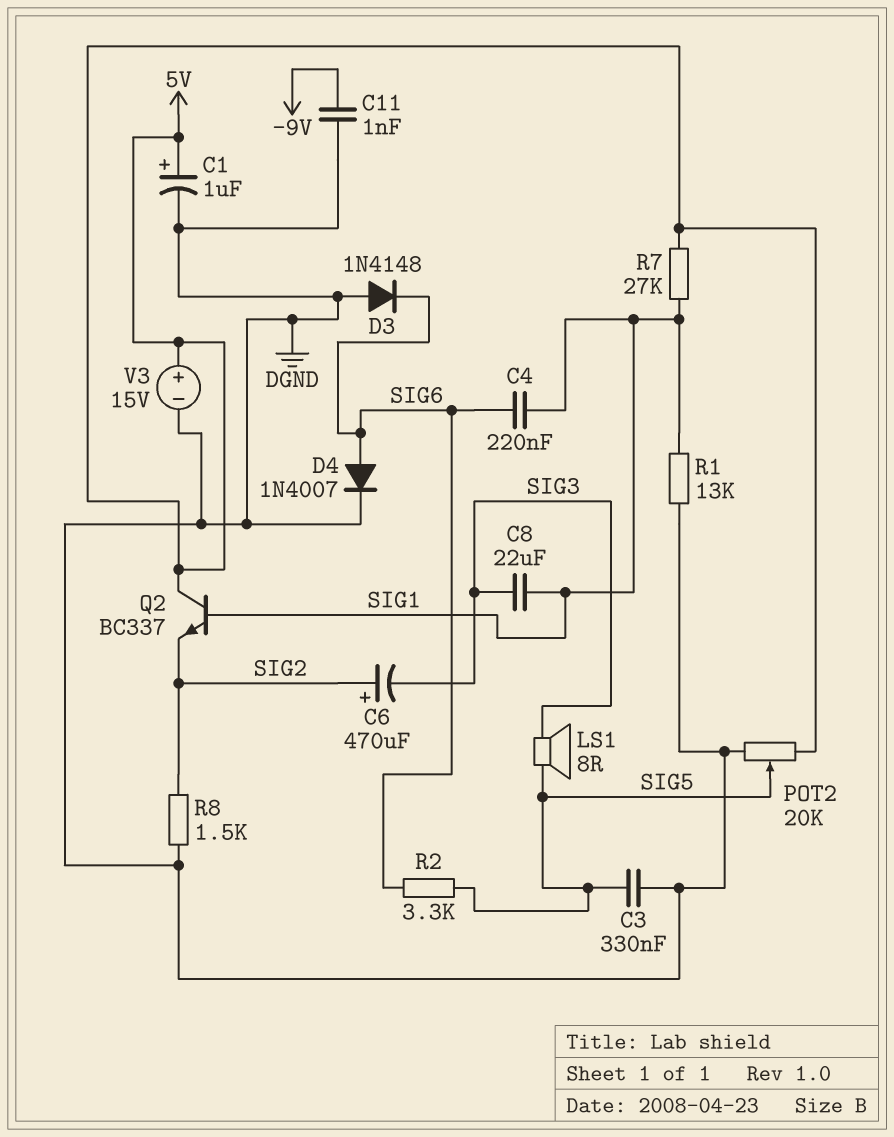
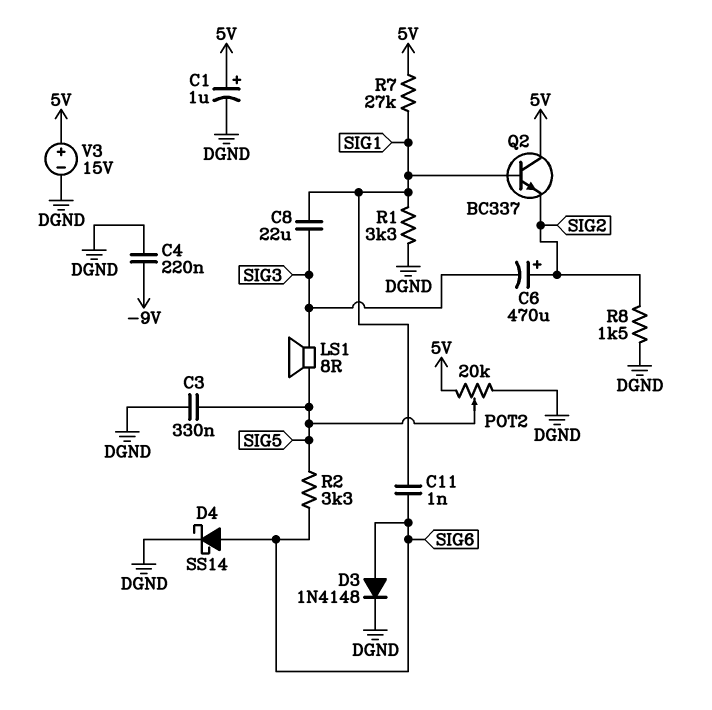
C4: 220nF (SIG1, SIG6) -> 220nF (-9V, DGND)
C11: 1nF (-9V, DGND) -> 1nF (SIG1, SIG6)
D3: diode 1N4148 (A DGND, K SIG6) -> diode 1N4148 (A SIG6, K DGND)
D4: diode 1N4007 (A SIG6, K DGND) -> schottky SS14 (A SIG6, K DGND)
R1: 13k (DGND, SIG1) -> 3.3k (DGND, SIG1)

